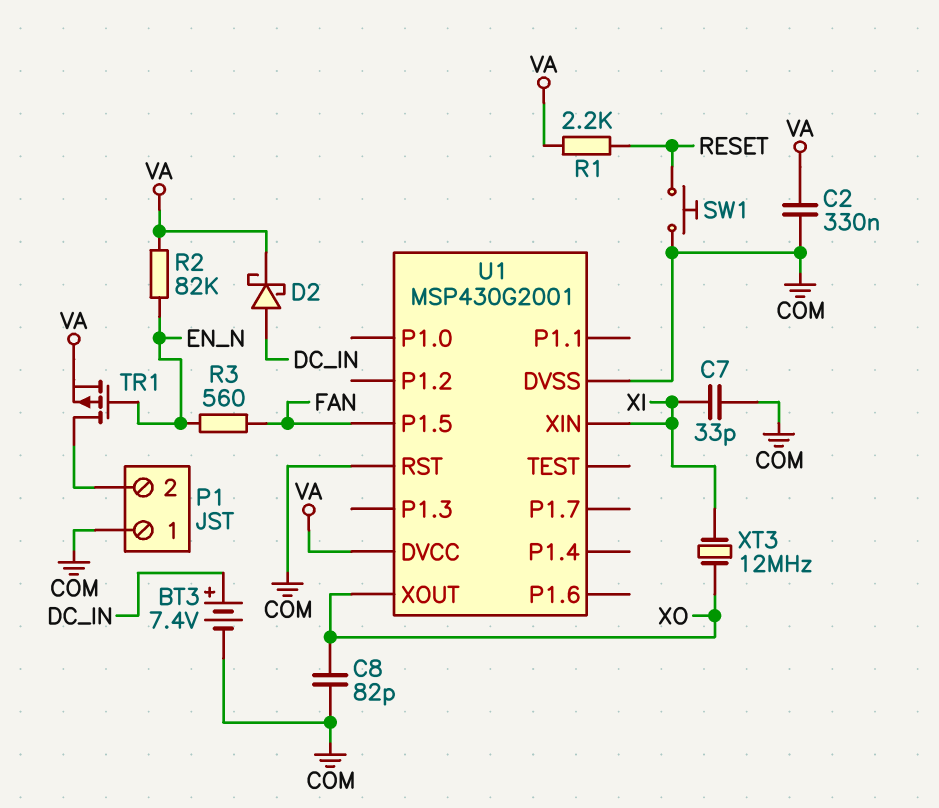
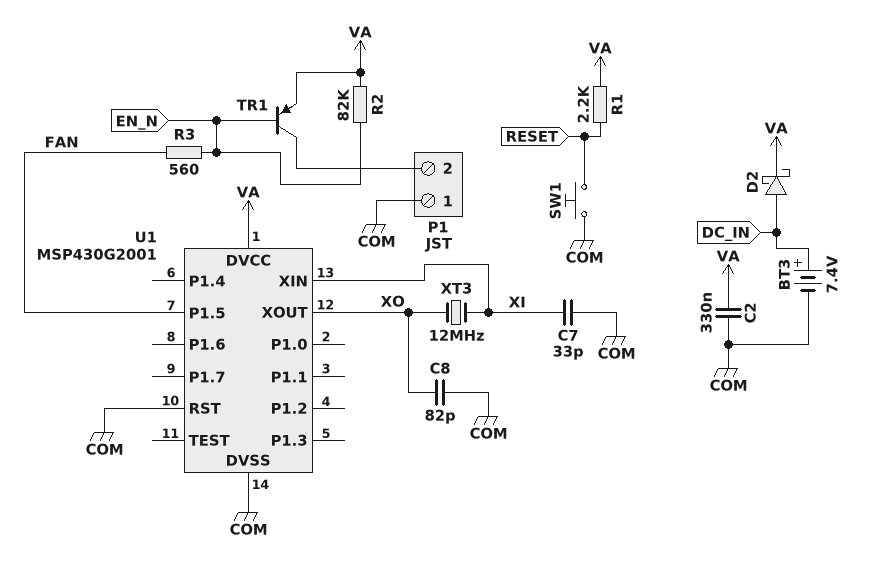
TR1: PMOS (G EN_N, D P1/2, S VA) -> PNP (B EN_N, C P1/2, E VA)

